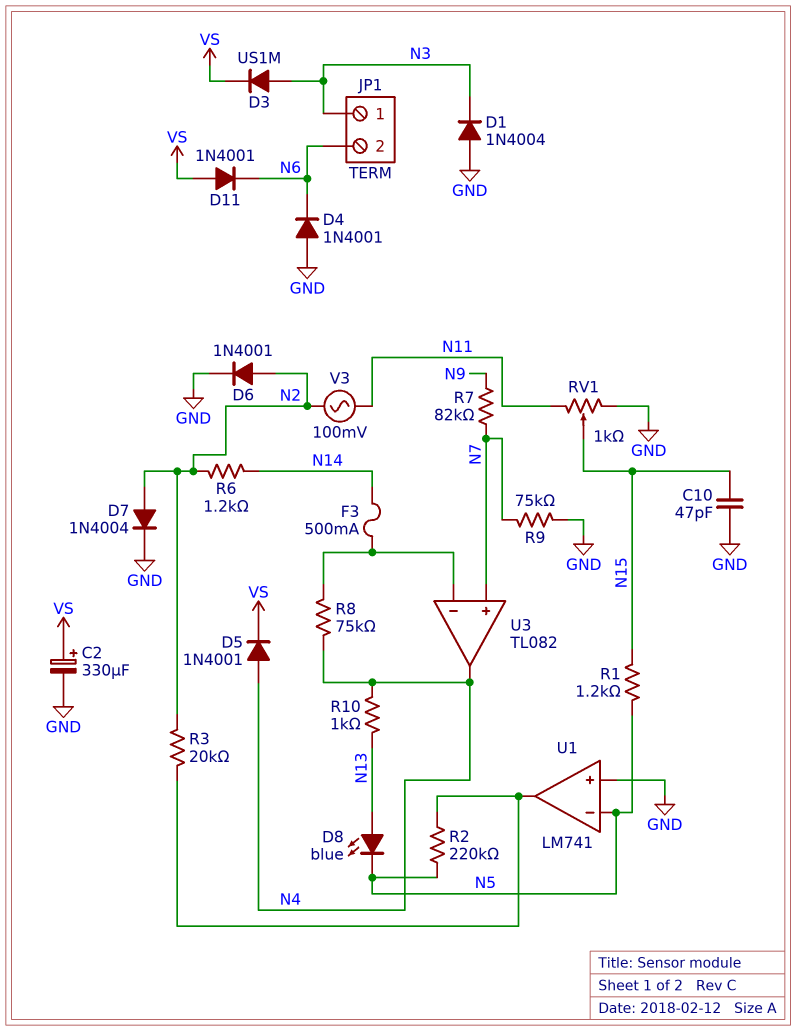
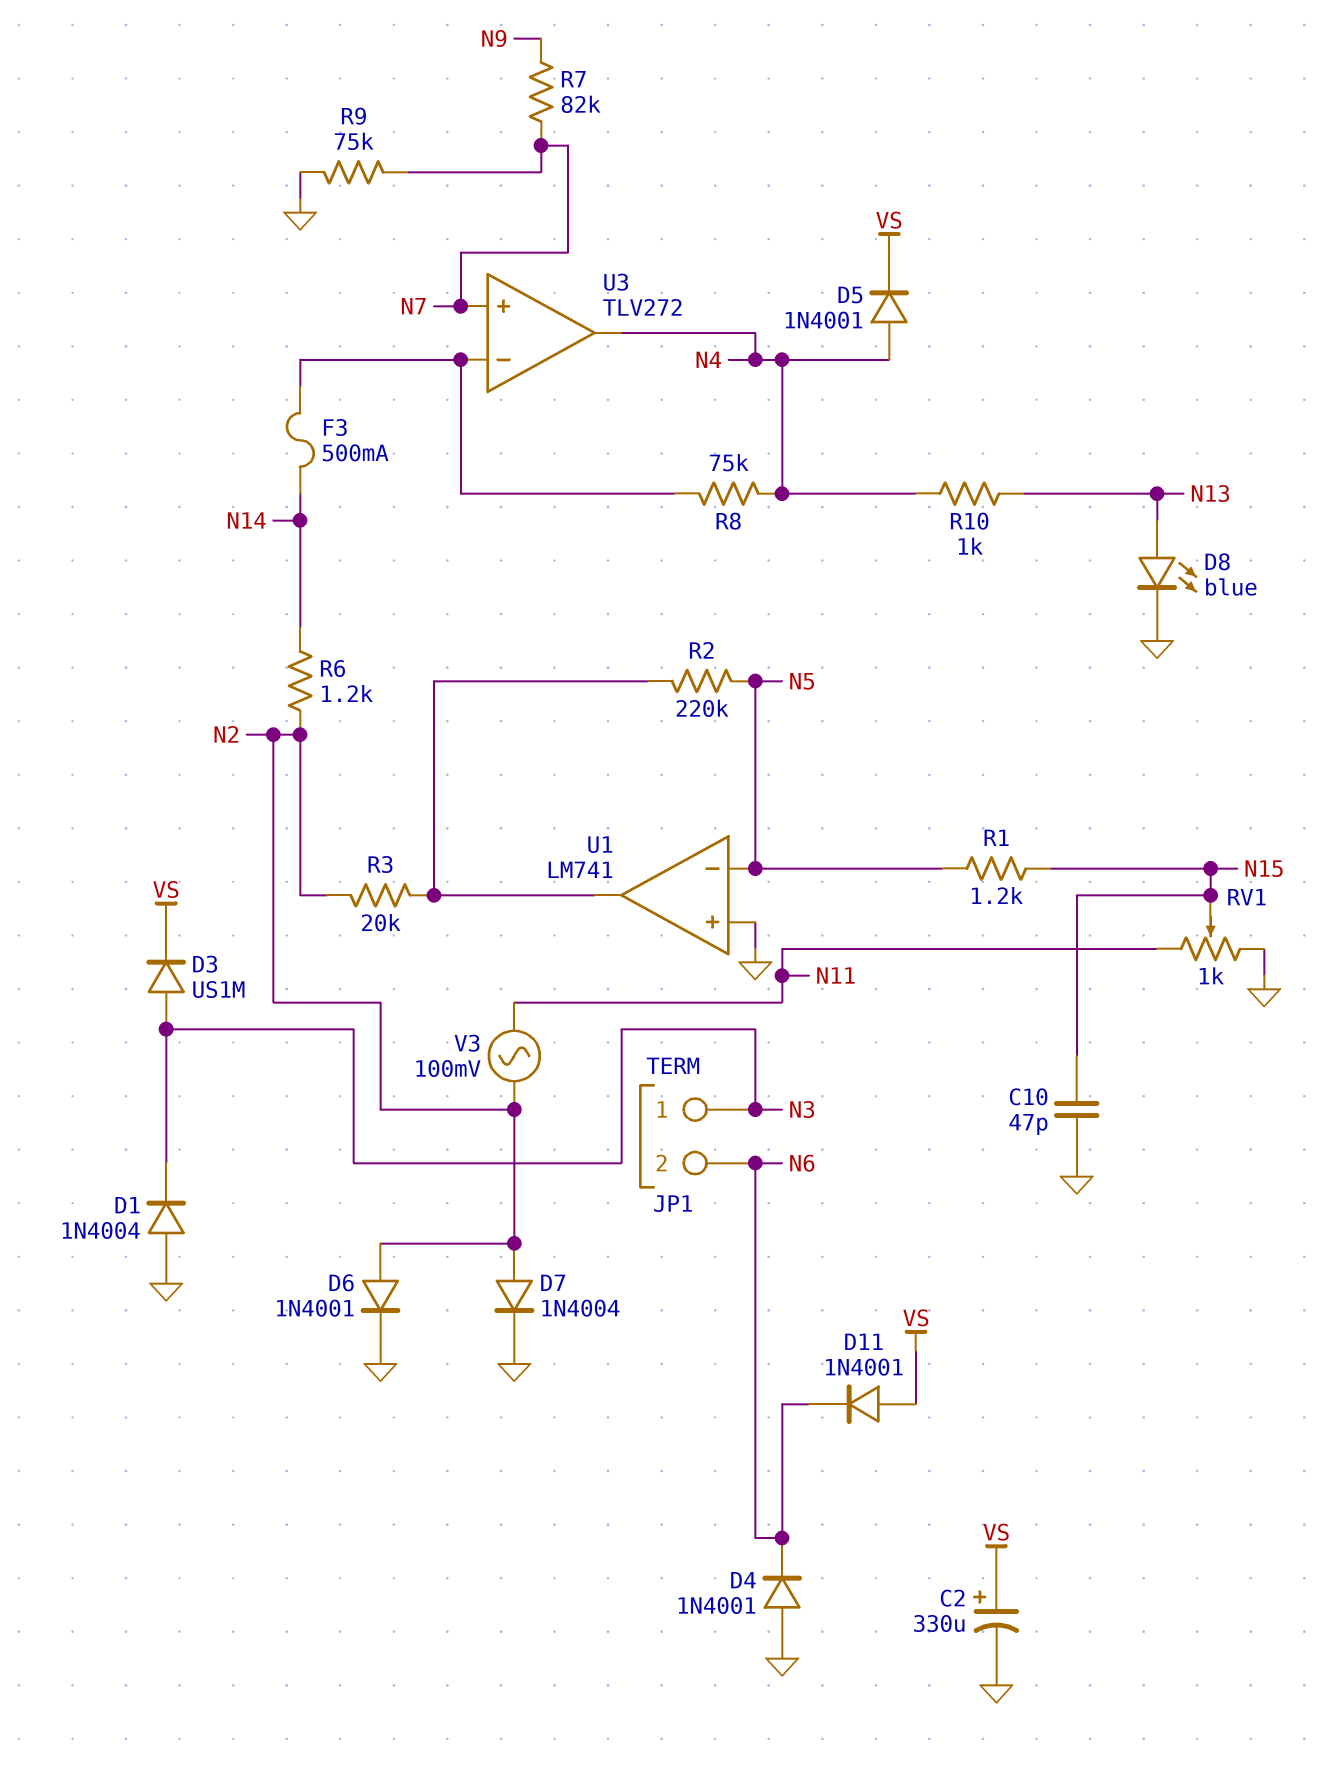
D8: LED blue (A N13, K N5) -> LED blue (A N13, K GND)
U3: TL082 -> TLV272

